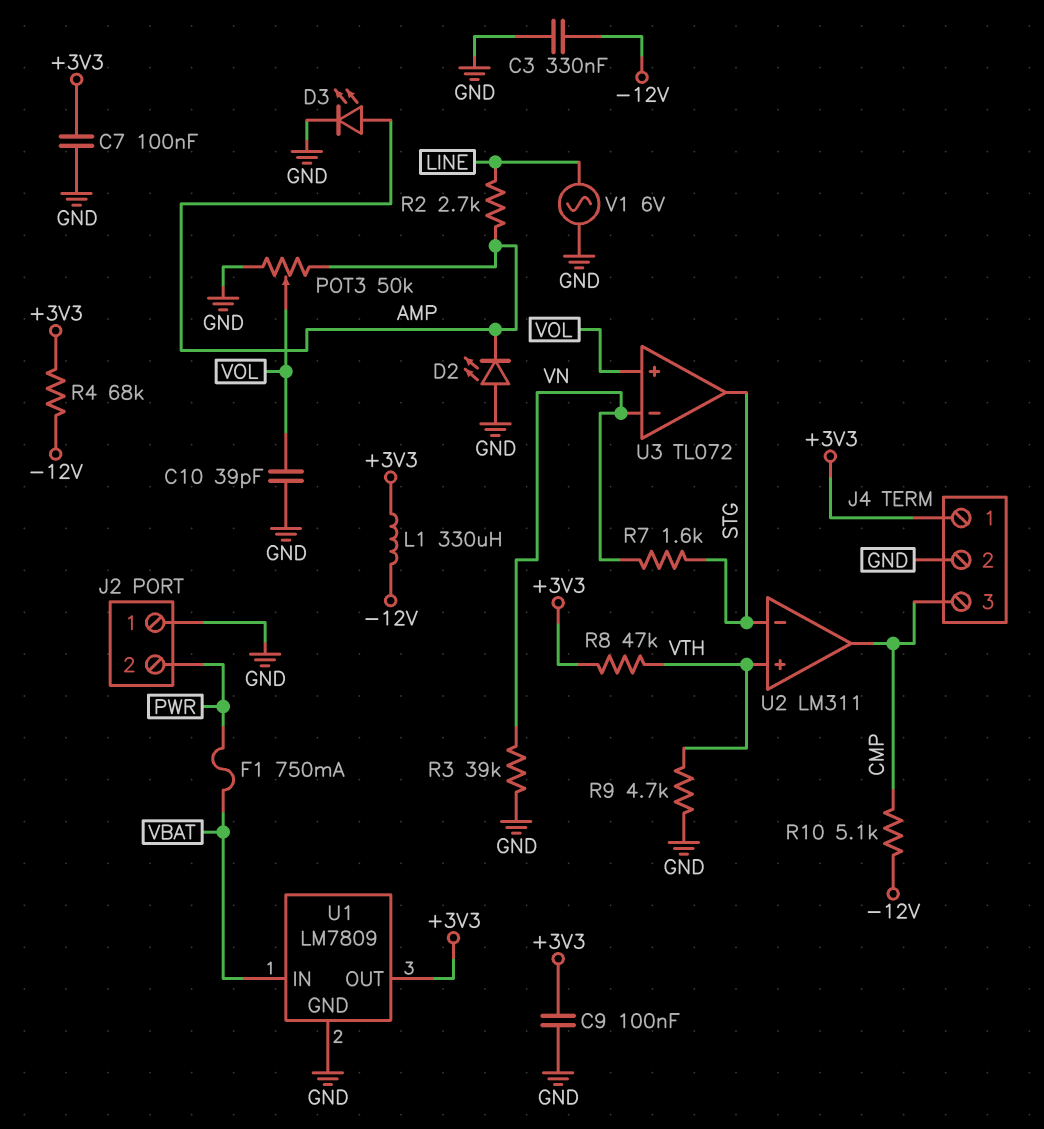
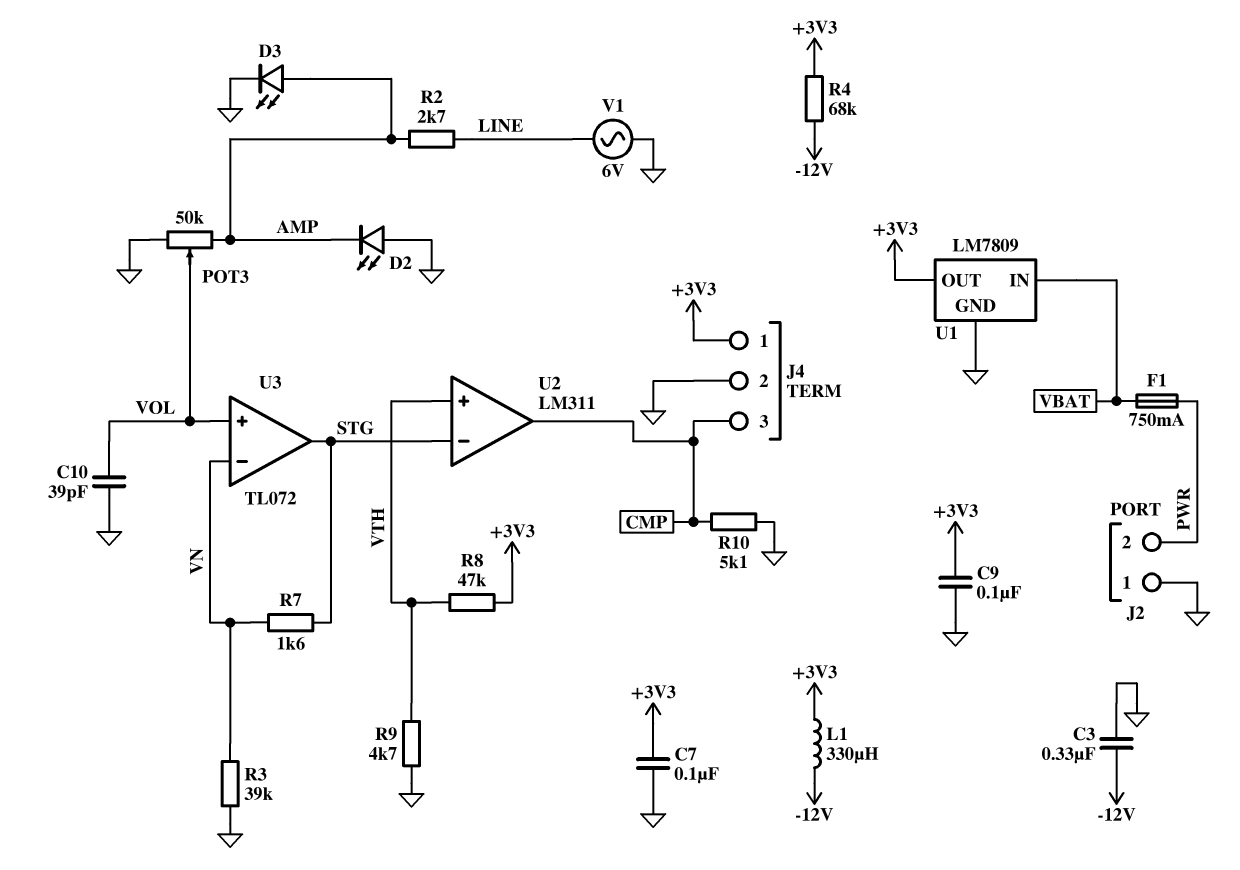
R10: 5.1k (-12V, CMP) -> 5.1k (CMP, GND)

